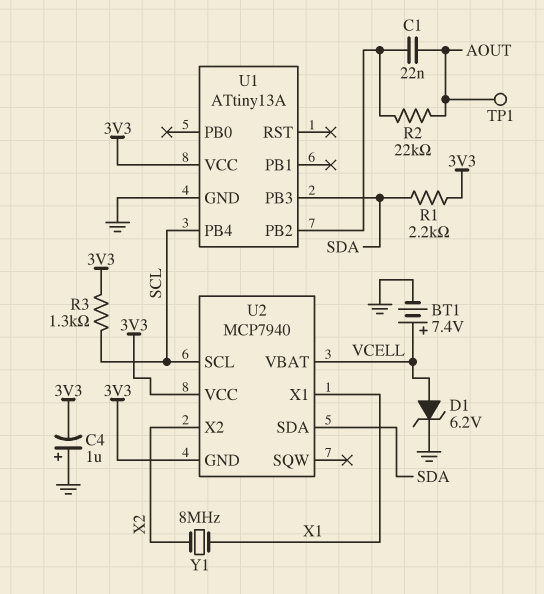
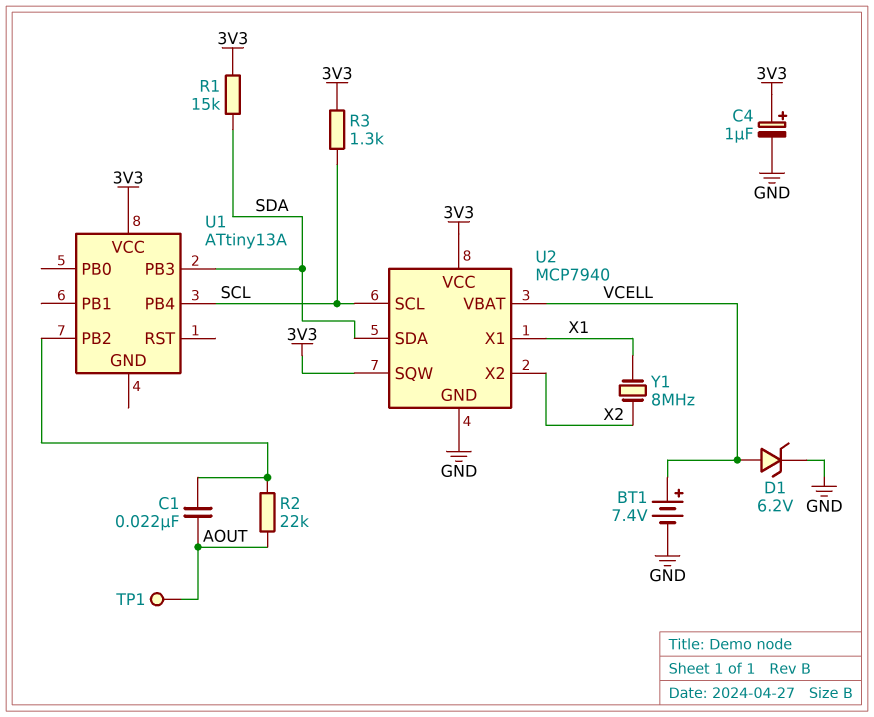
C4: 1uF (plus GND, minus 3V3) -> 1uF (plus 3V3, minus GND)
R1: 2.2k (3V3, SDA) -> 15k (3V3, SDA)
U1 pin GND: GND -> none
U2 pin GND: 3V3 -> GND
U2 pin SQW: none -> 3V3

